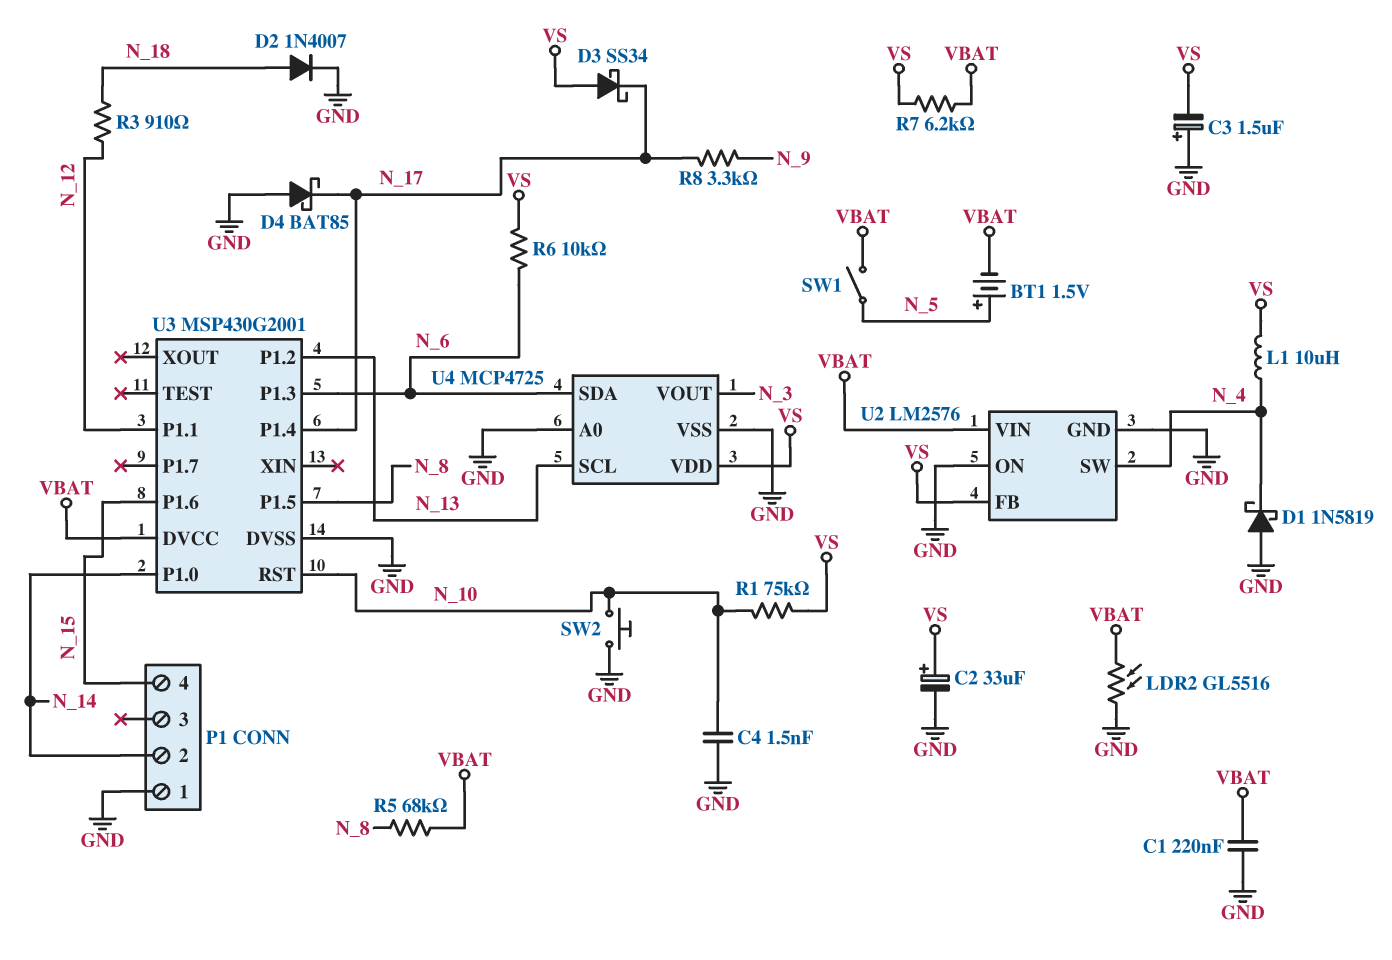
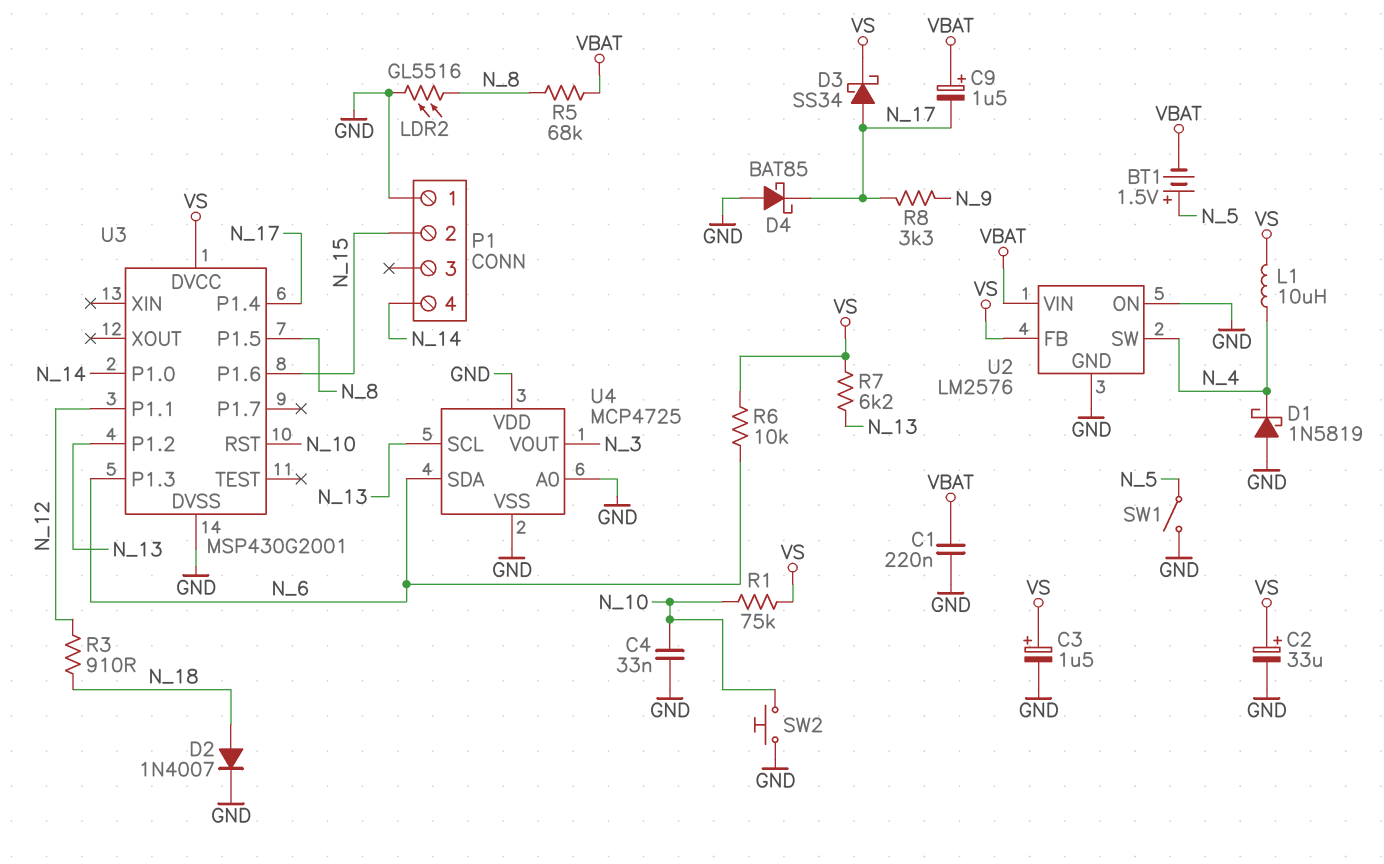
C3: 1.5uF (plus GND, minus VS) -> 1.5uF (plus VS, minus GND)
C4: 1.5nF (GND, N_10) -> 33nF (GND, N_10)
C9: none -> 1.5uF (plus VBAT, minus N_17)
D3: schottky SS34 (A VS, K N_17) -> schottky SS34 (A N_17, K VS)
LDR2: GL5516 (GND, VBAT) -> GL5516 (GND, N_8)
P1 pin 2: N_14 -> N_15
P1 pin 4: N_15 -> N_14
R7: 6.2k (VBAT, VS) -> 6.2k (N_13, VS)
SW1: switch (N_5, VBAT) -> switch (GND, N_5)
U3 pin DVCC: VBAT -> VS
U4 pin VDD: VS -> GND

